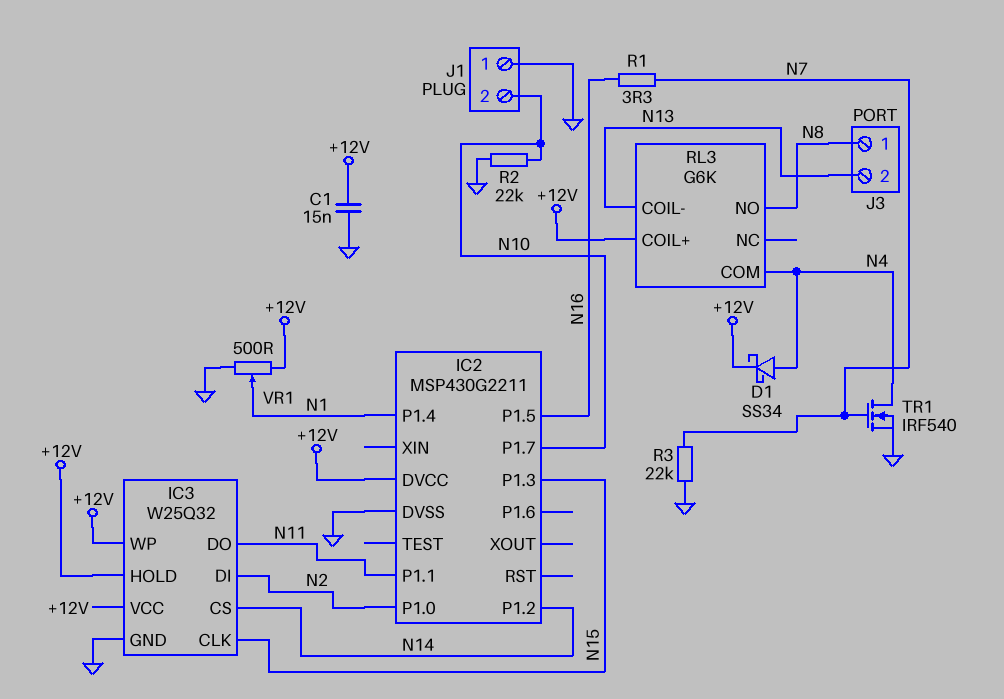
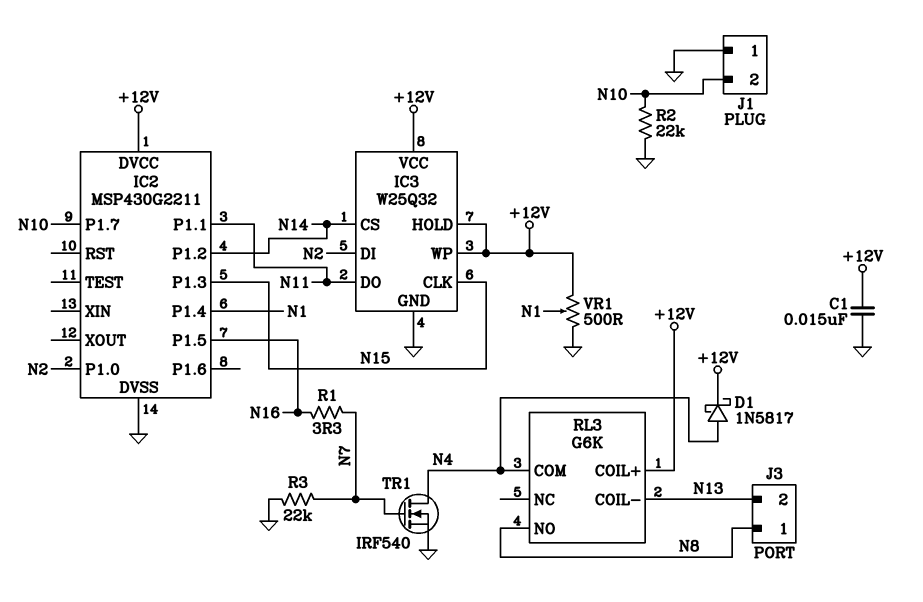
D1: schottky SS34 (A N4, K +12V) -> schottky 1N5817 (A N4, K +12V)

